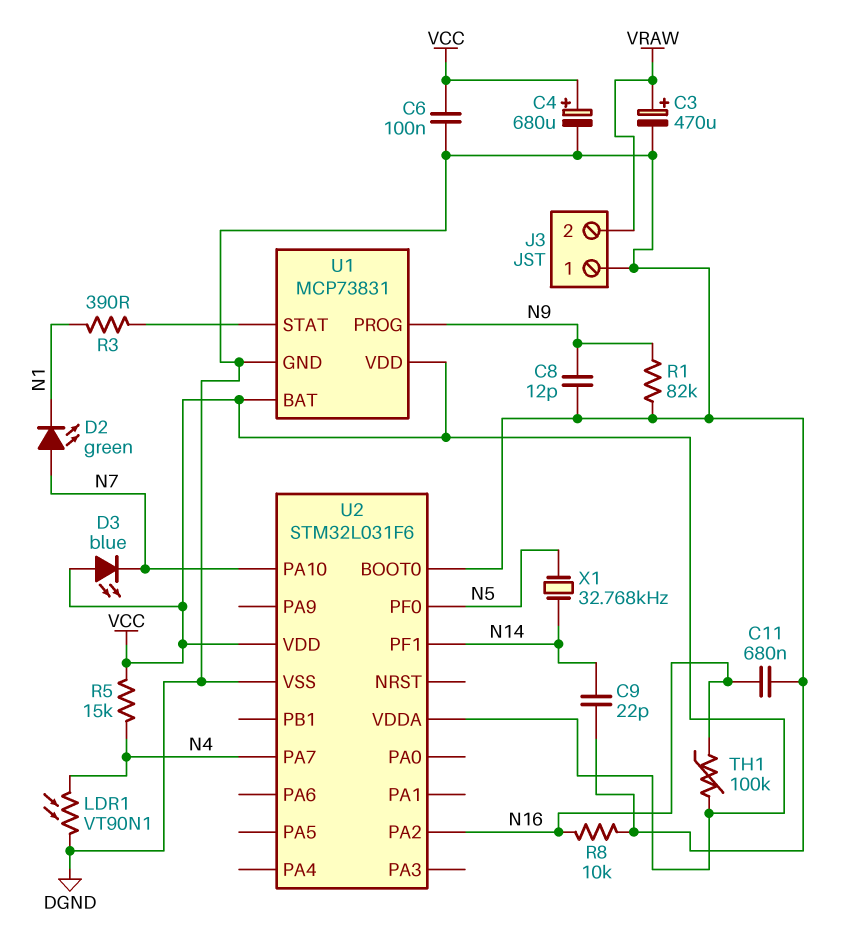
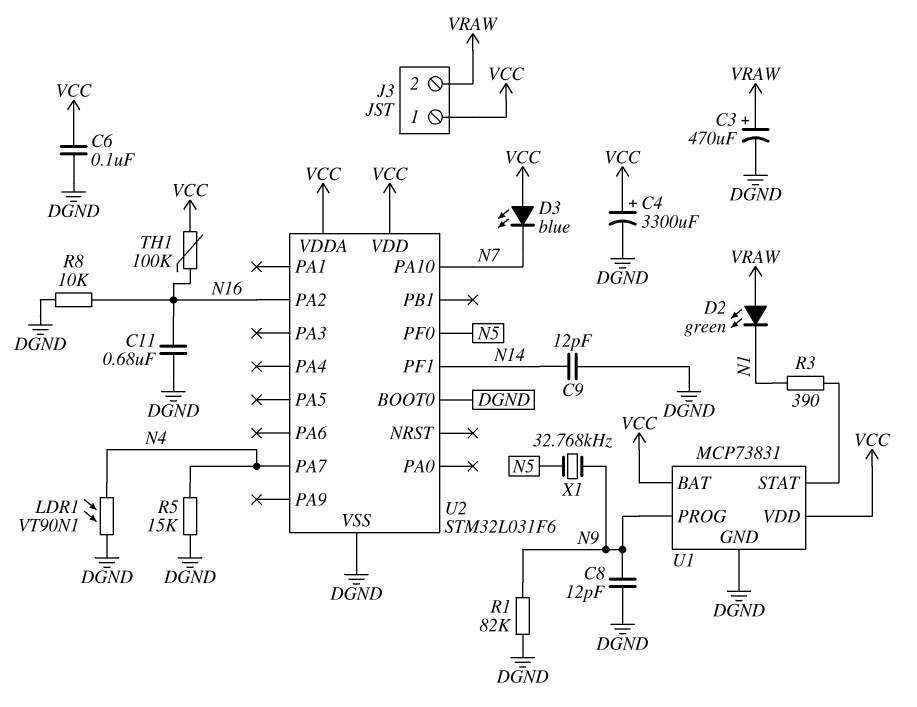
C4: 680uF (plus VCC, minus DGND) -> 3300uF (plus VCC, minus DGND)
C9: 22pF (DGND, N14) -> 12pF (DGND, N14)
D2: LED green (A N7, K N1) -> LED green (A VRAW, K N1)
J3 pin 1: DGND -> VCC
R5: 15k (N4, VCC) -> 15k (DGND, N4)
X1: 32.768kHz (N5, N14) -> 32.768kHz (N5, N9)

